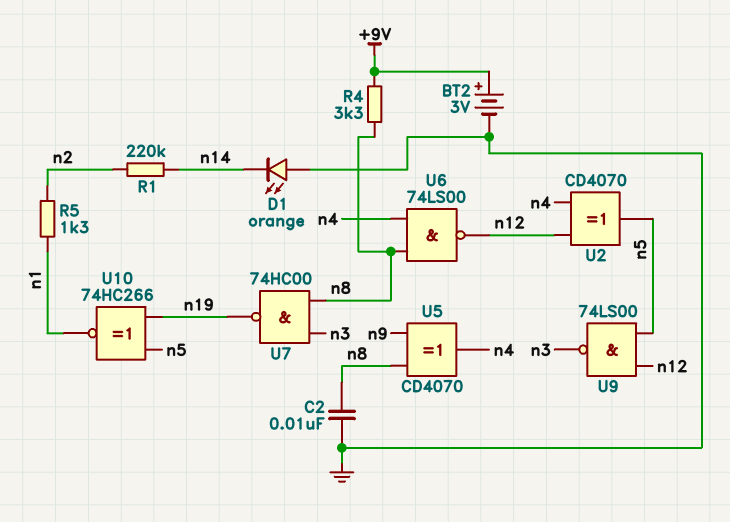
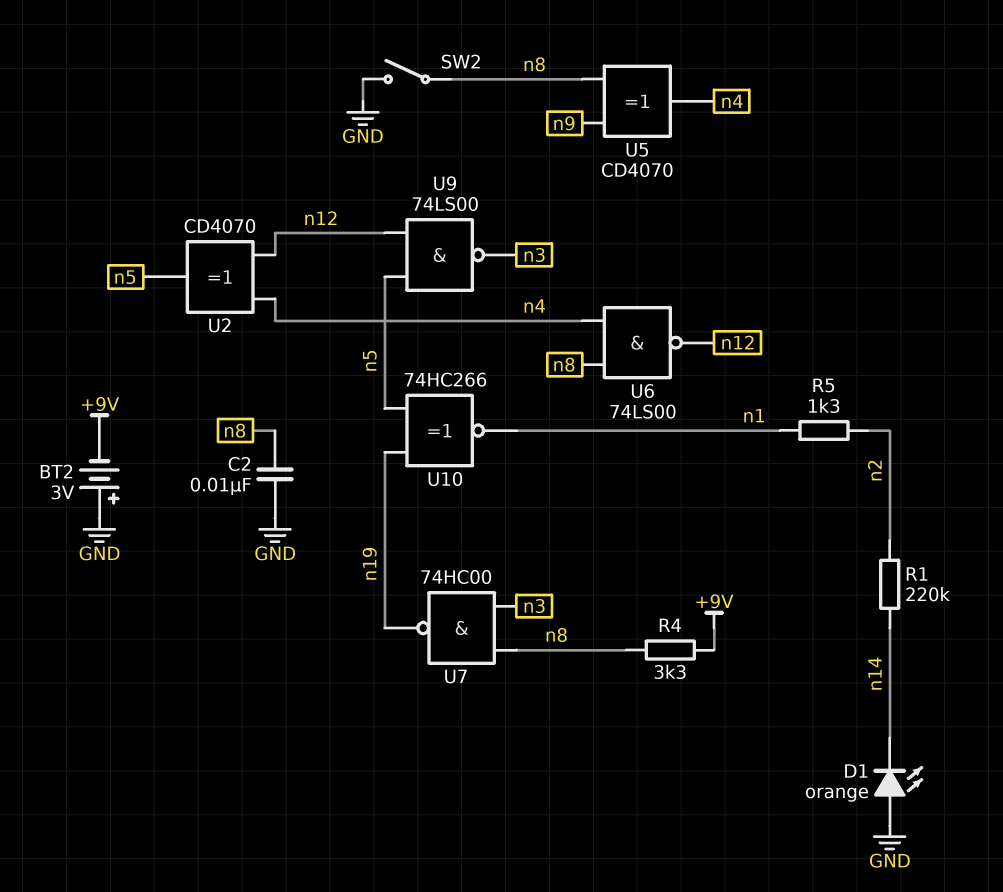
BT2: 3V (plus +9V, minus GND) -> 3V (plus GND, minus +9V)
SW2: none -> switch (GND, n8)

